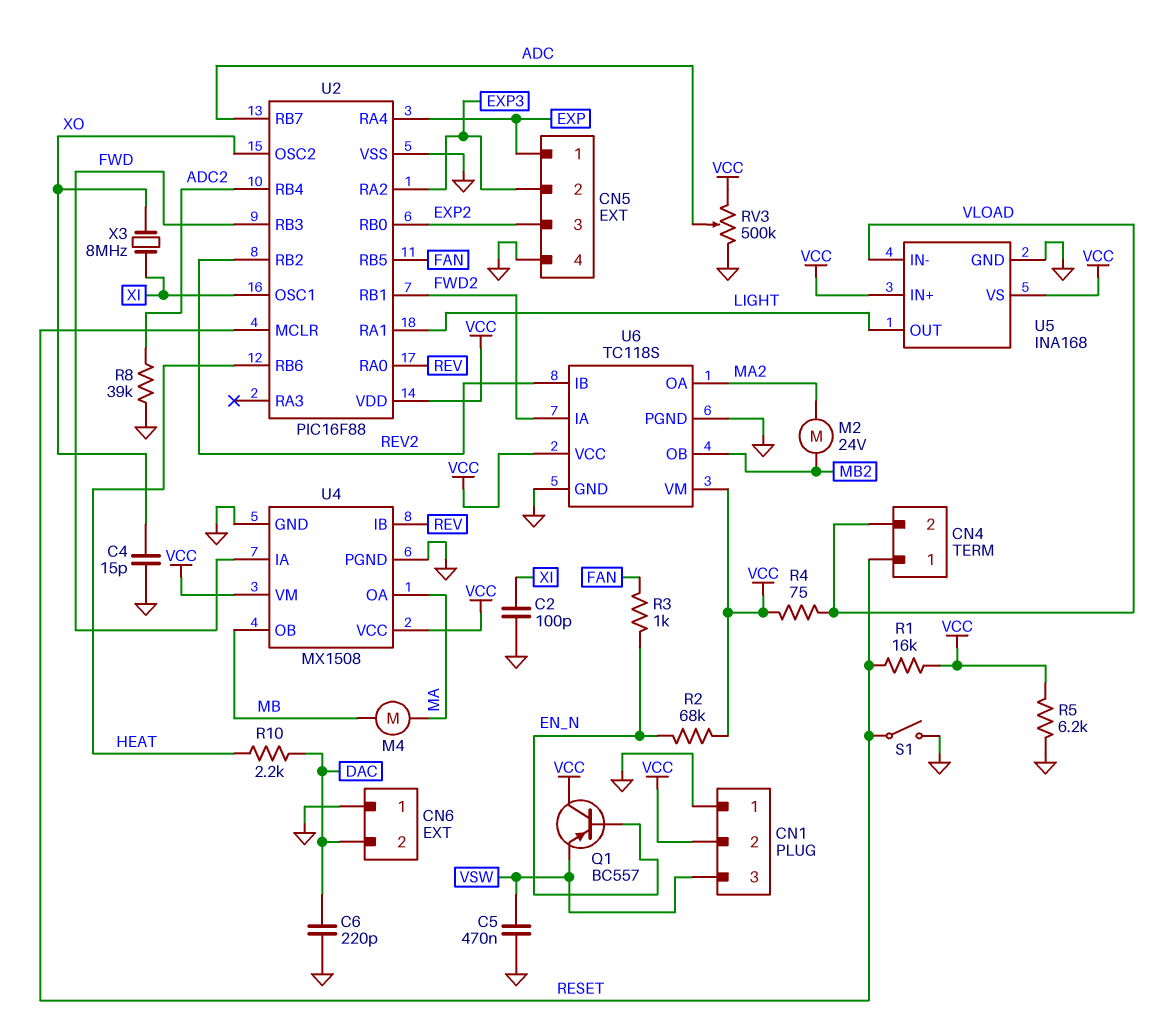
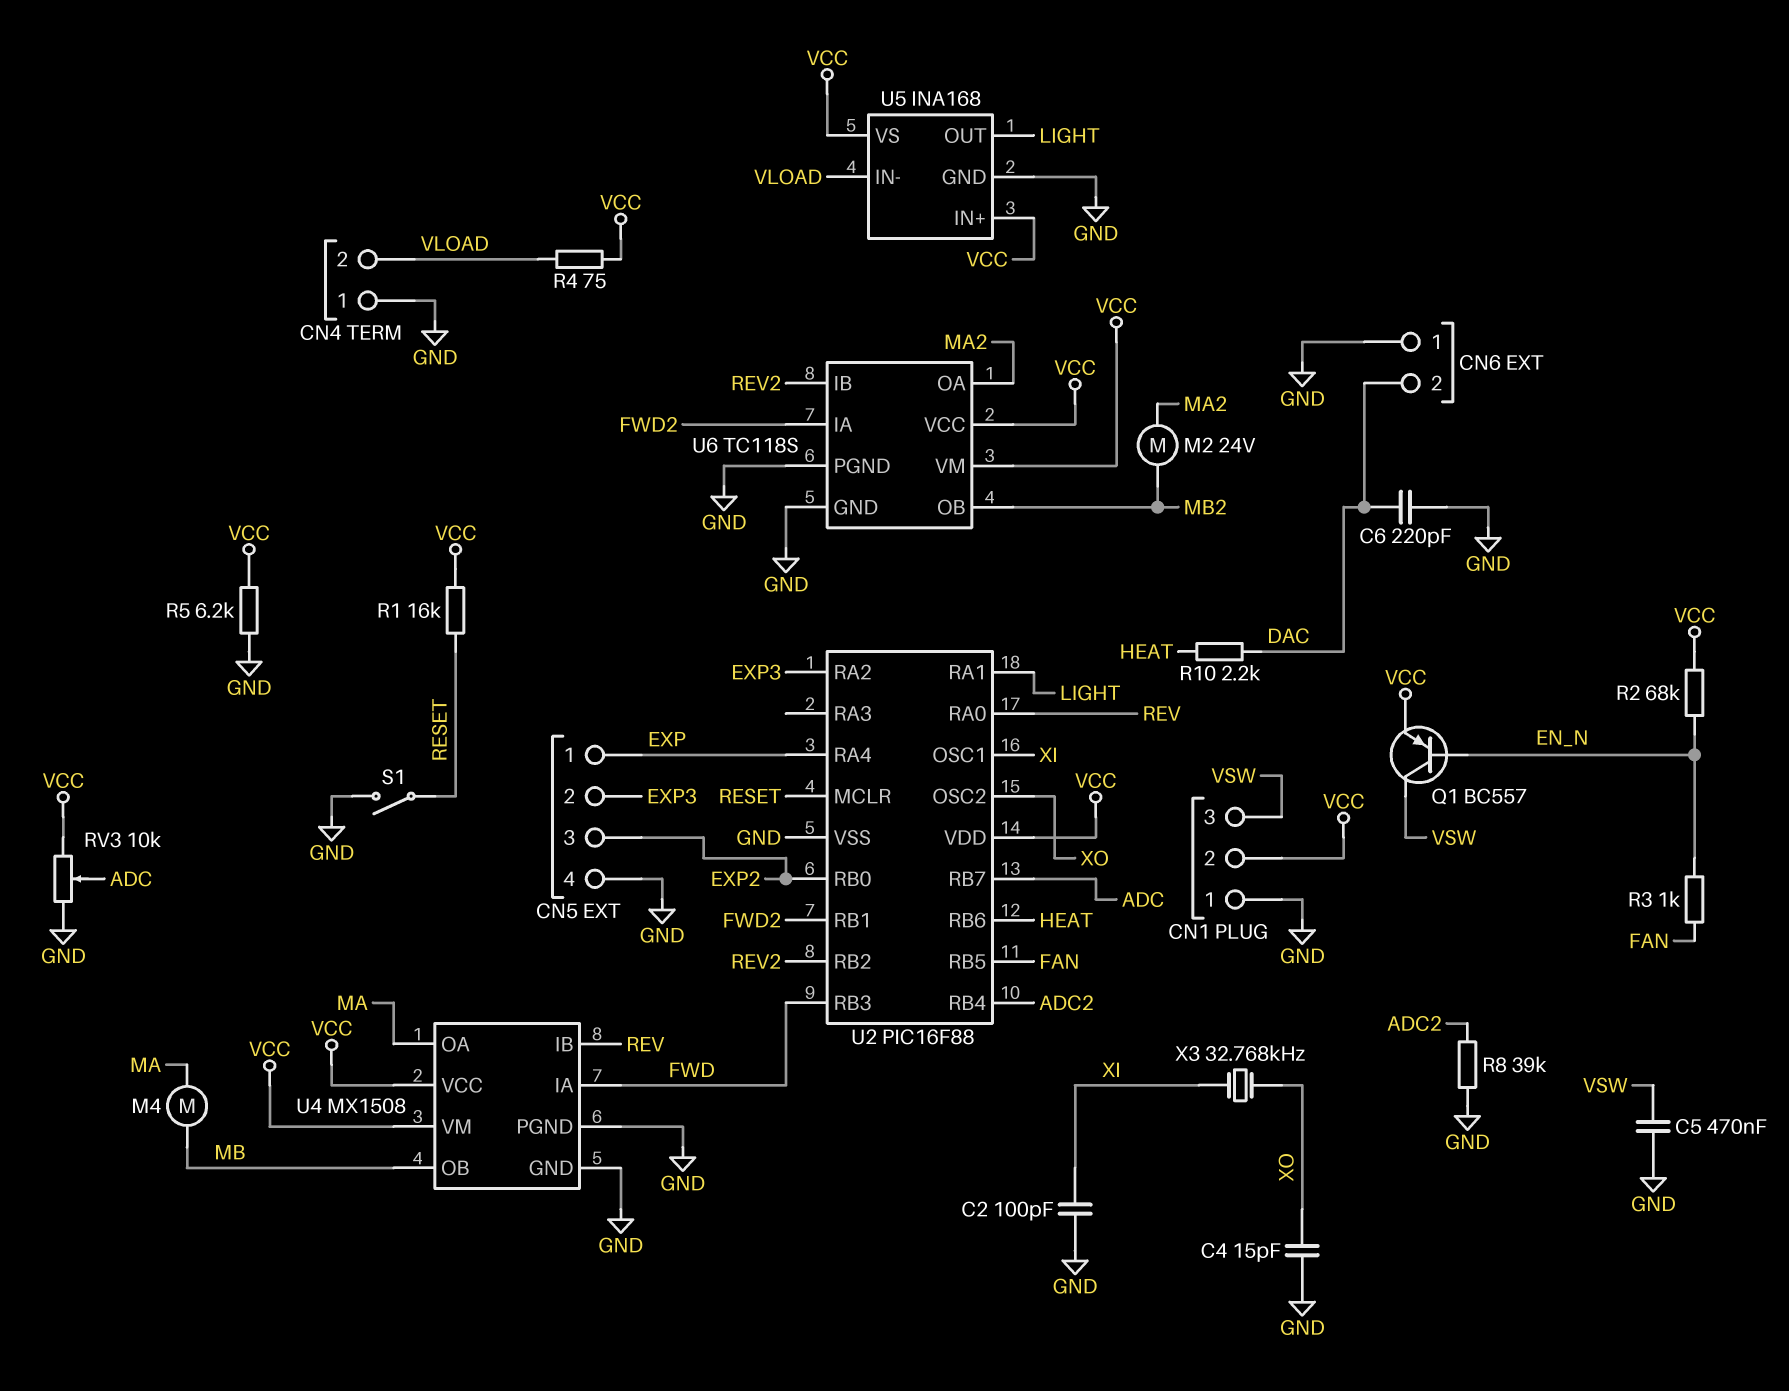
CN4 pin 1: RESET -> GND
Q1: PNP BC557 (B EN_N, C VCC, E VSW) -> PNP BC557 (B EN_N, C VSW, E VCC)
RV3: 500k (GND, VCC, wiper ADC) -> 10k (GND, VCC, wiper ADC)
X3: 8MHz (XI, XO) -> 32.768kHz (XI, XO)

